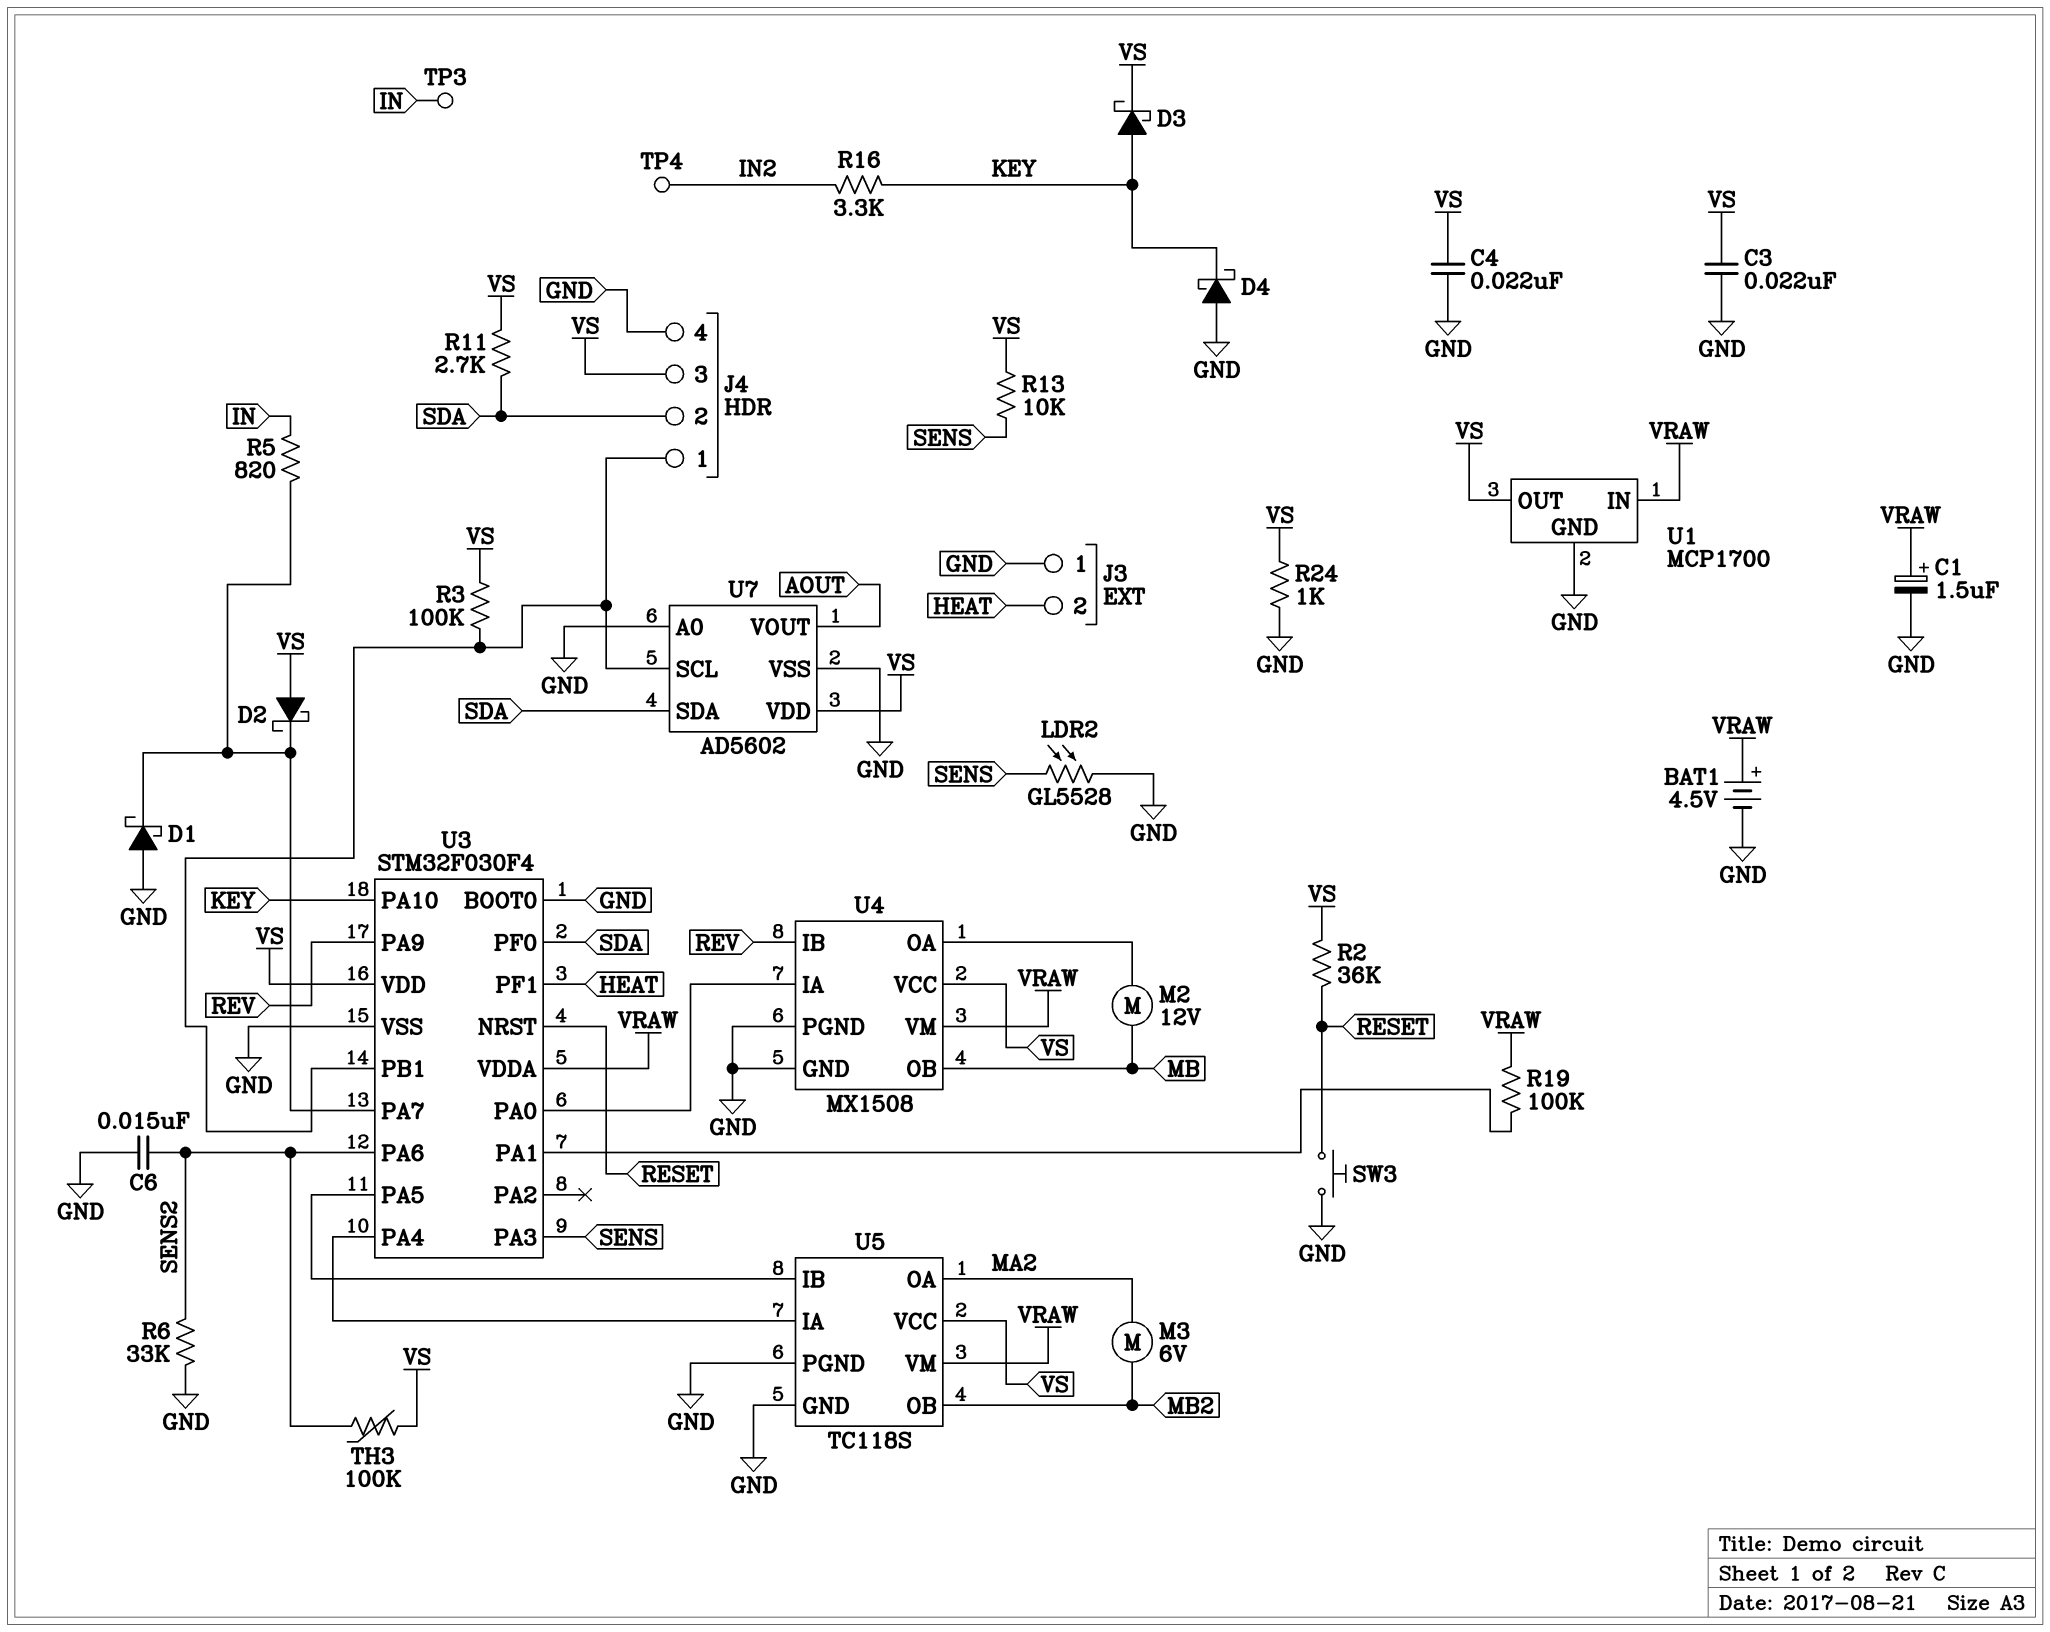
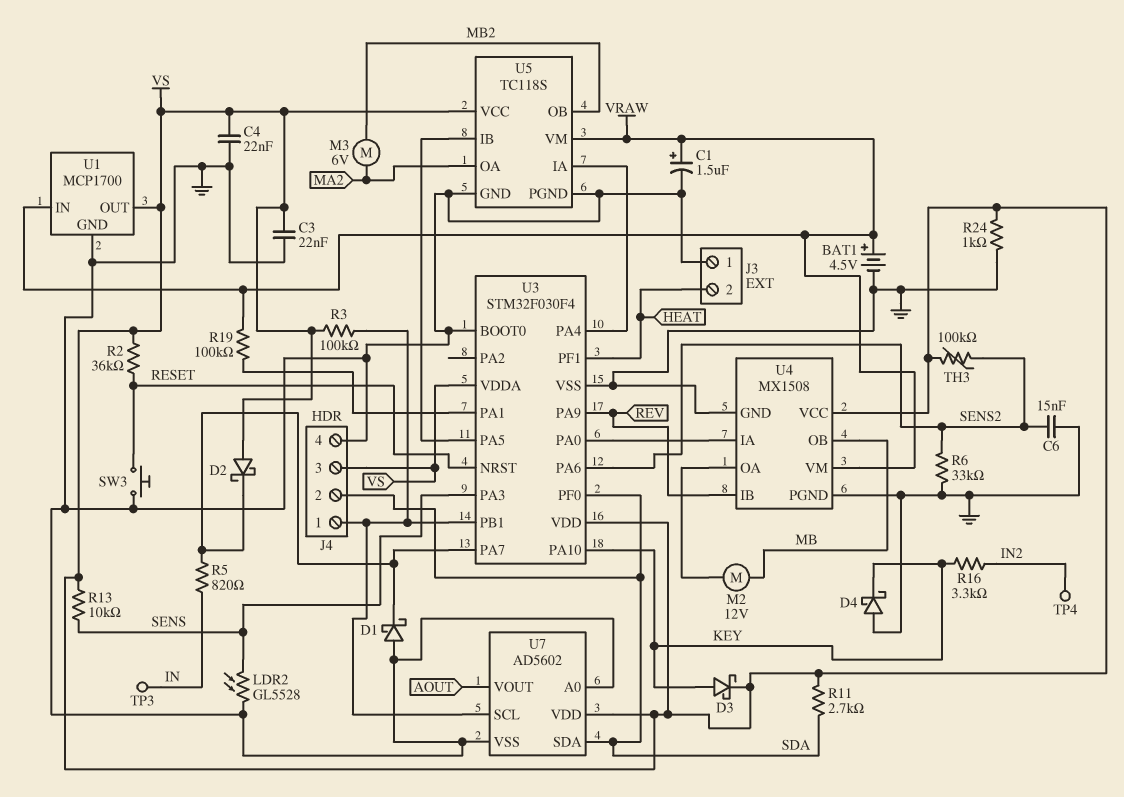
U3 pin VDDA: VRAW -> VS

